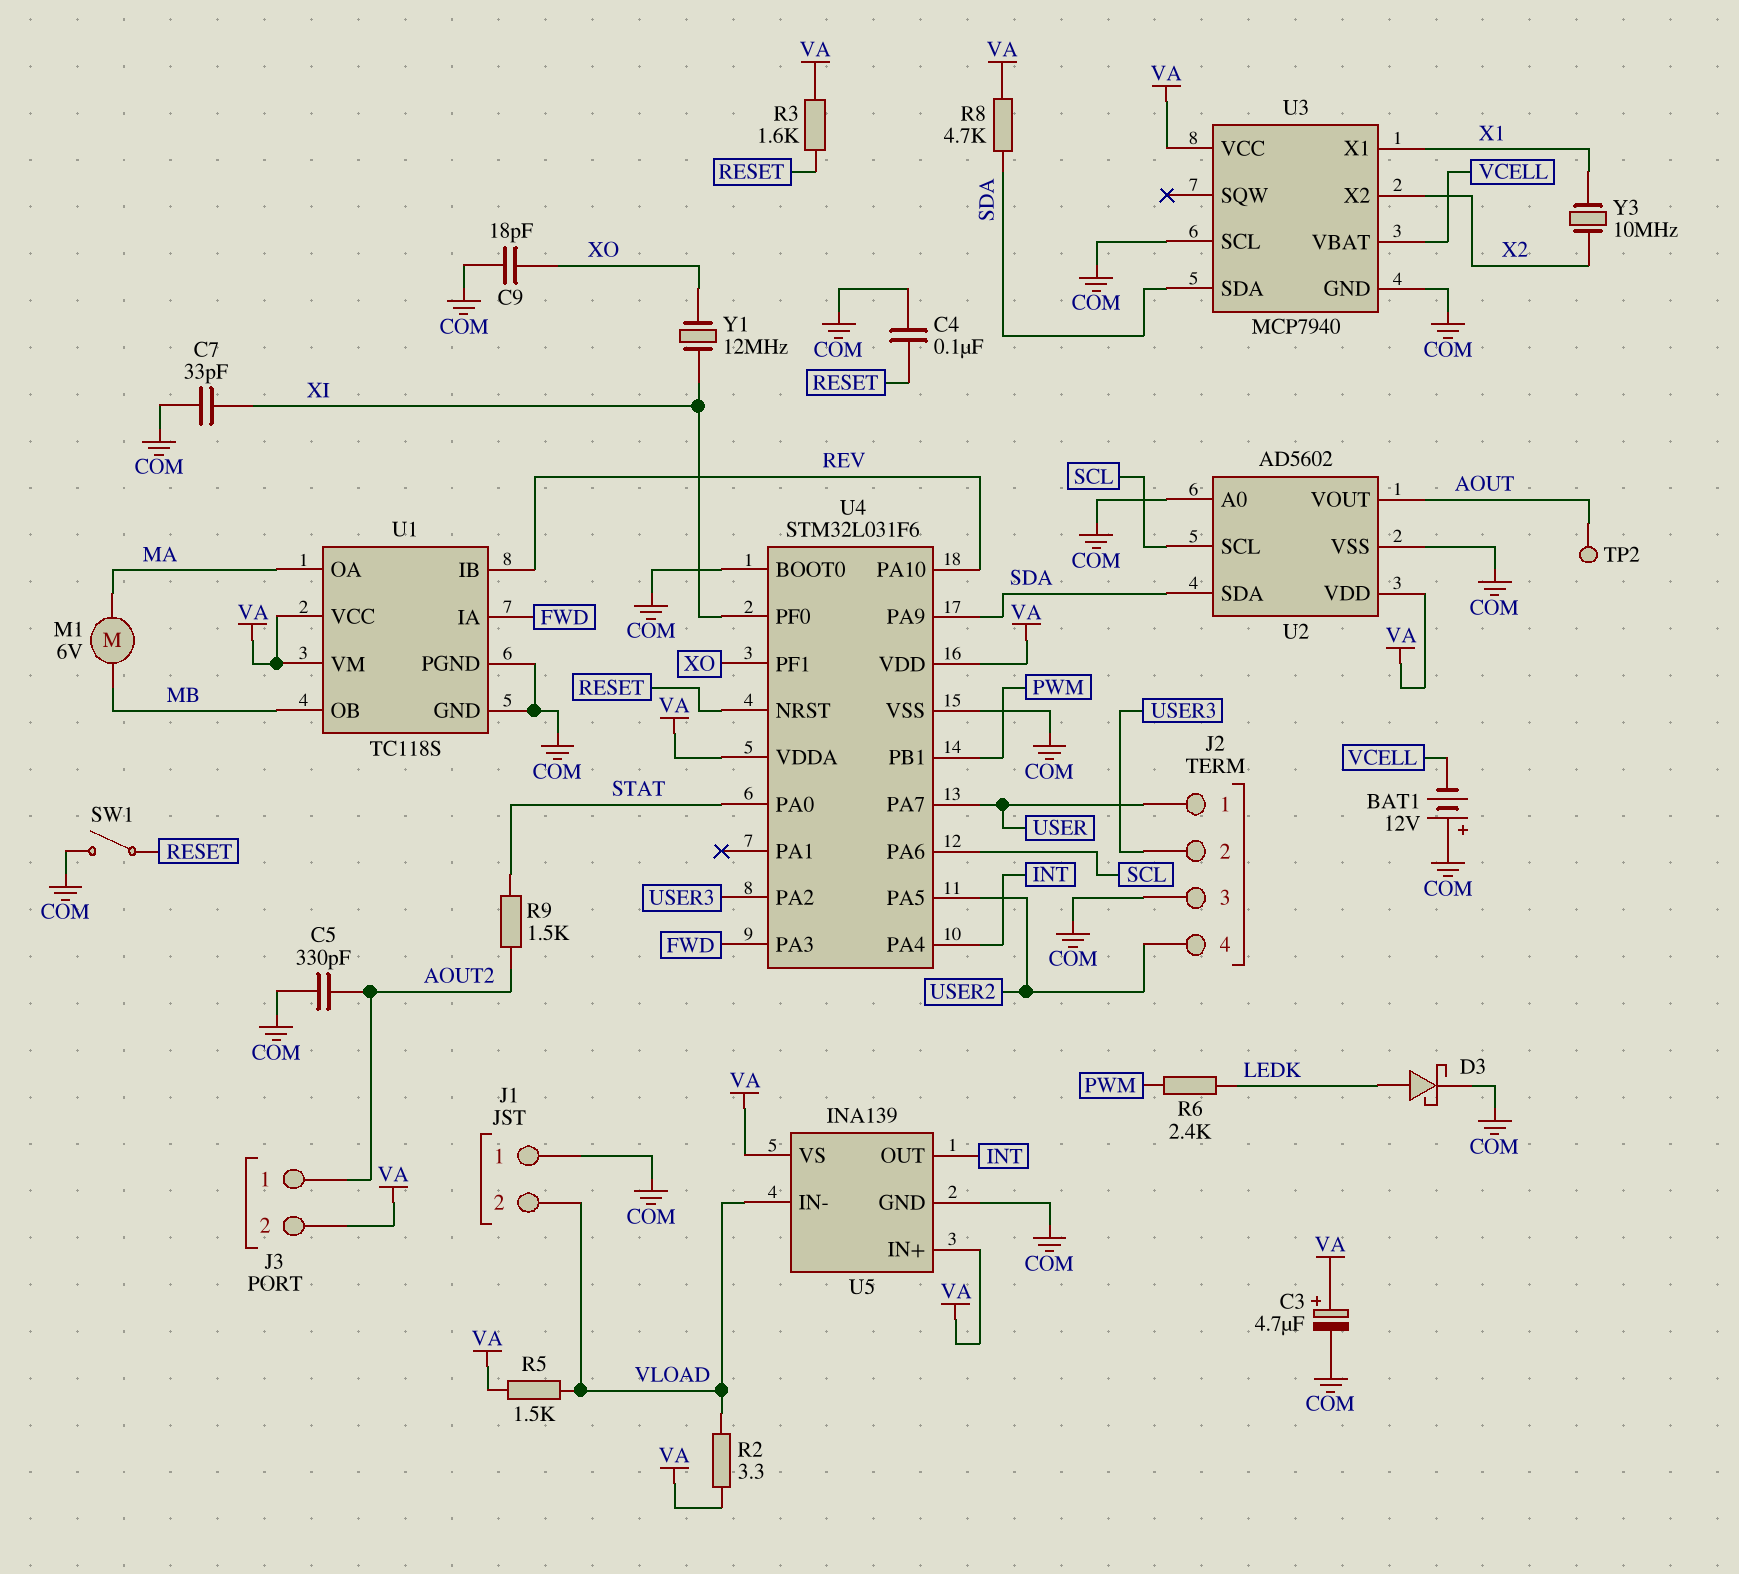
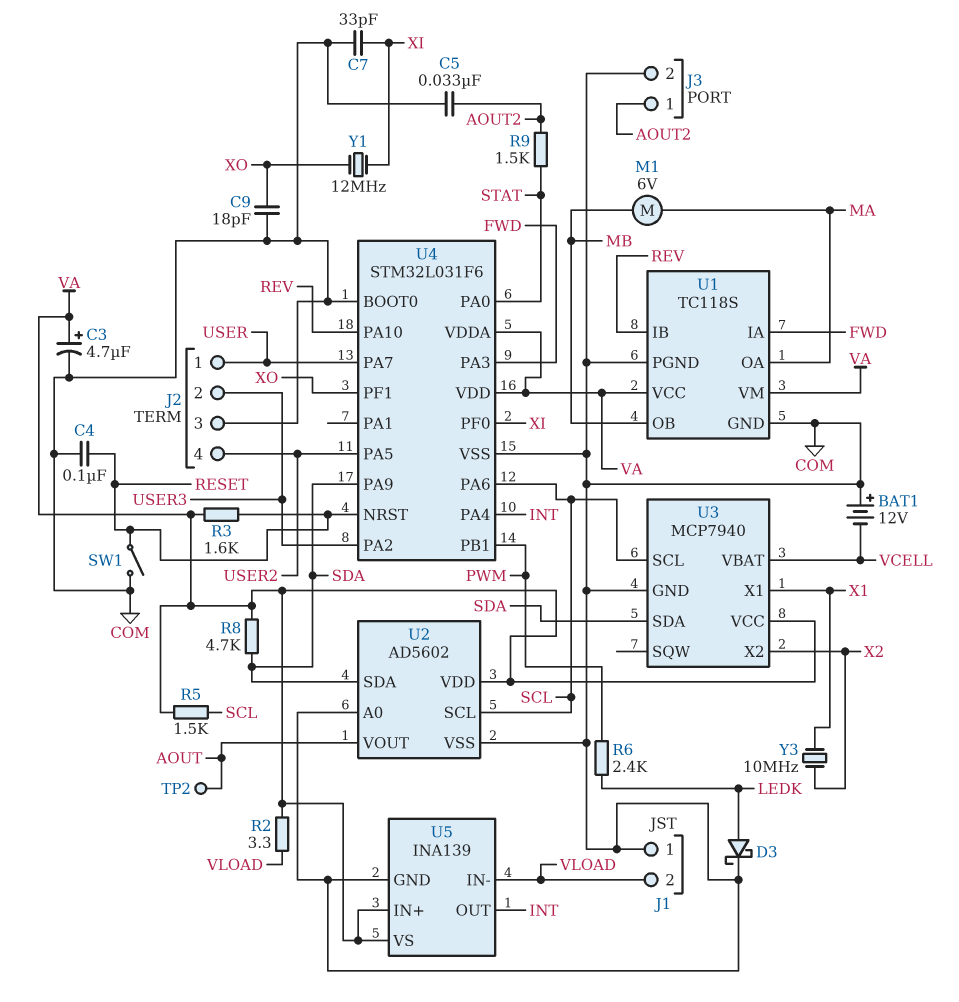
C5: 330pF (AOUT2, COM) -> 33nF (AOUT2, COM)
J3 pin 2: VA -> COM
R5: 1.5k (VA, VLOAD) -> 1.5k (SCL, VA)
U3 pin SCL: COM -> SCL

